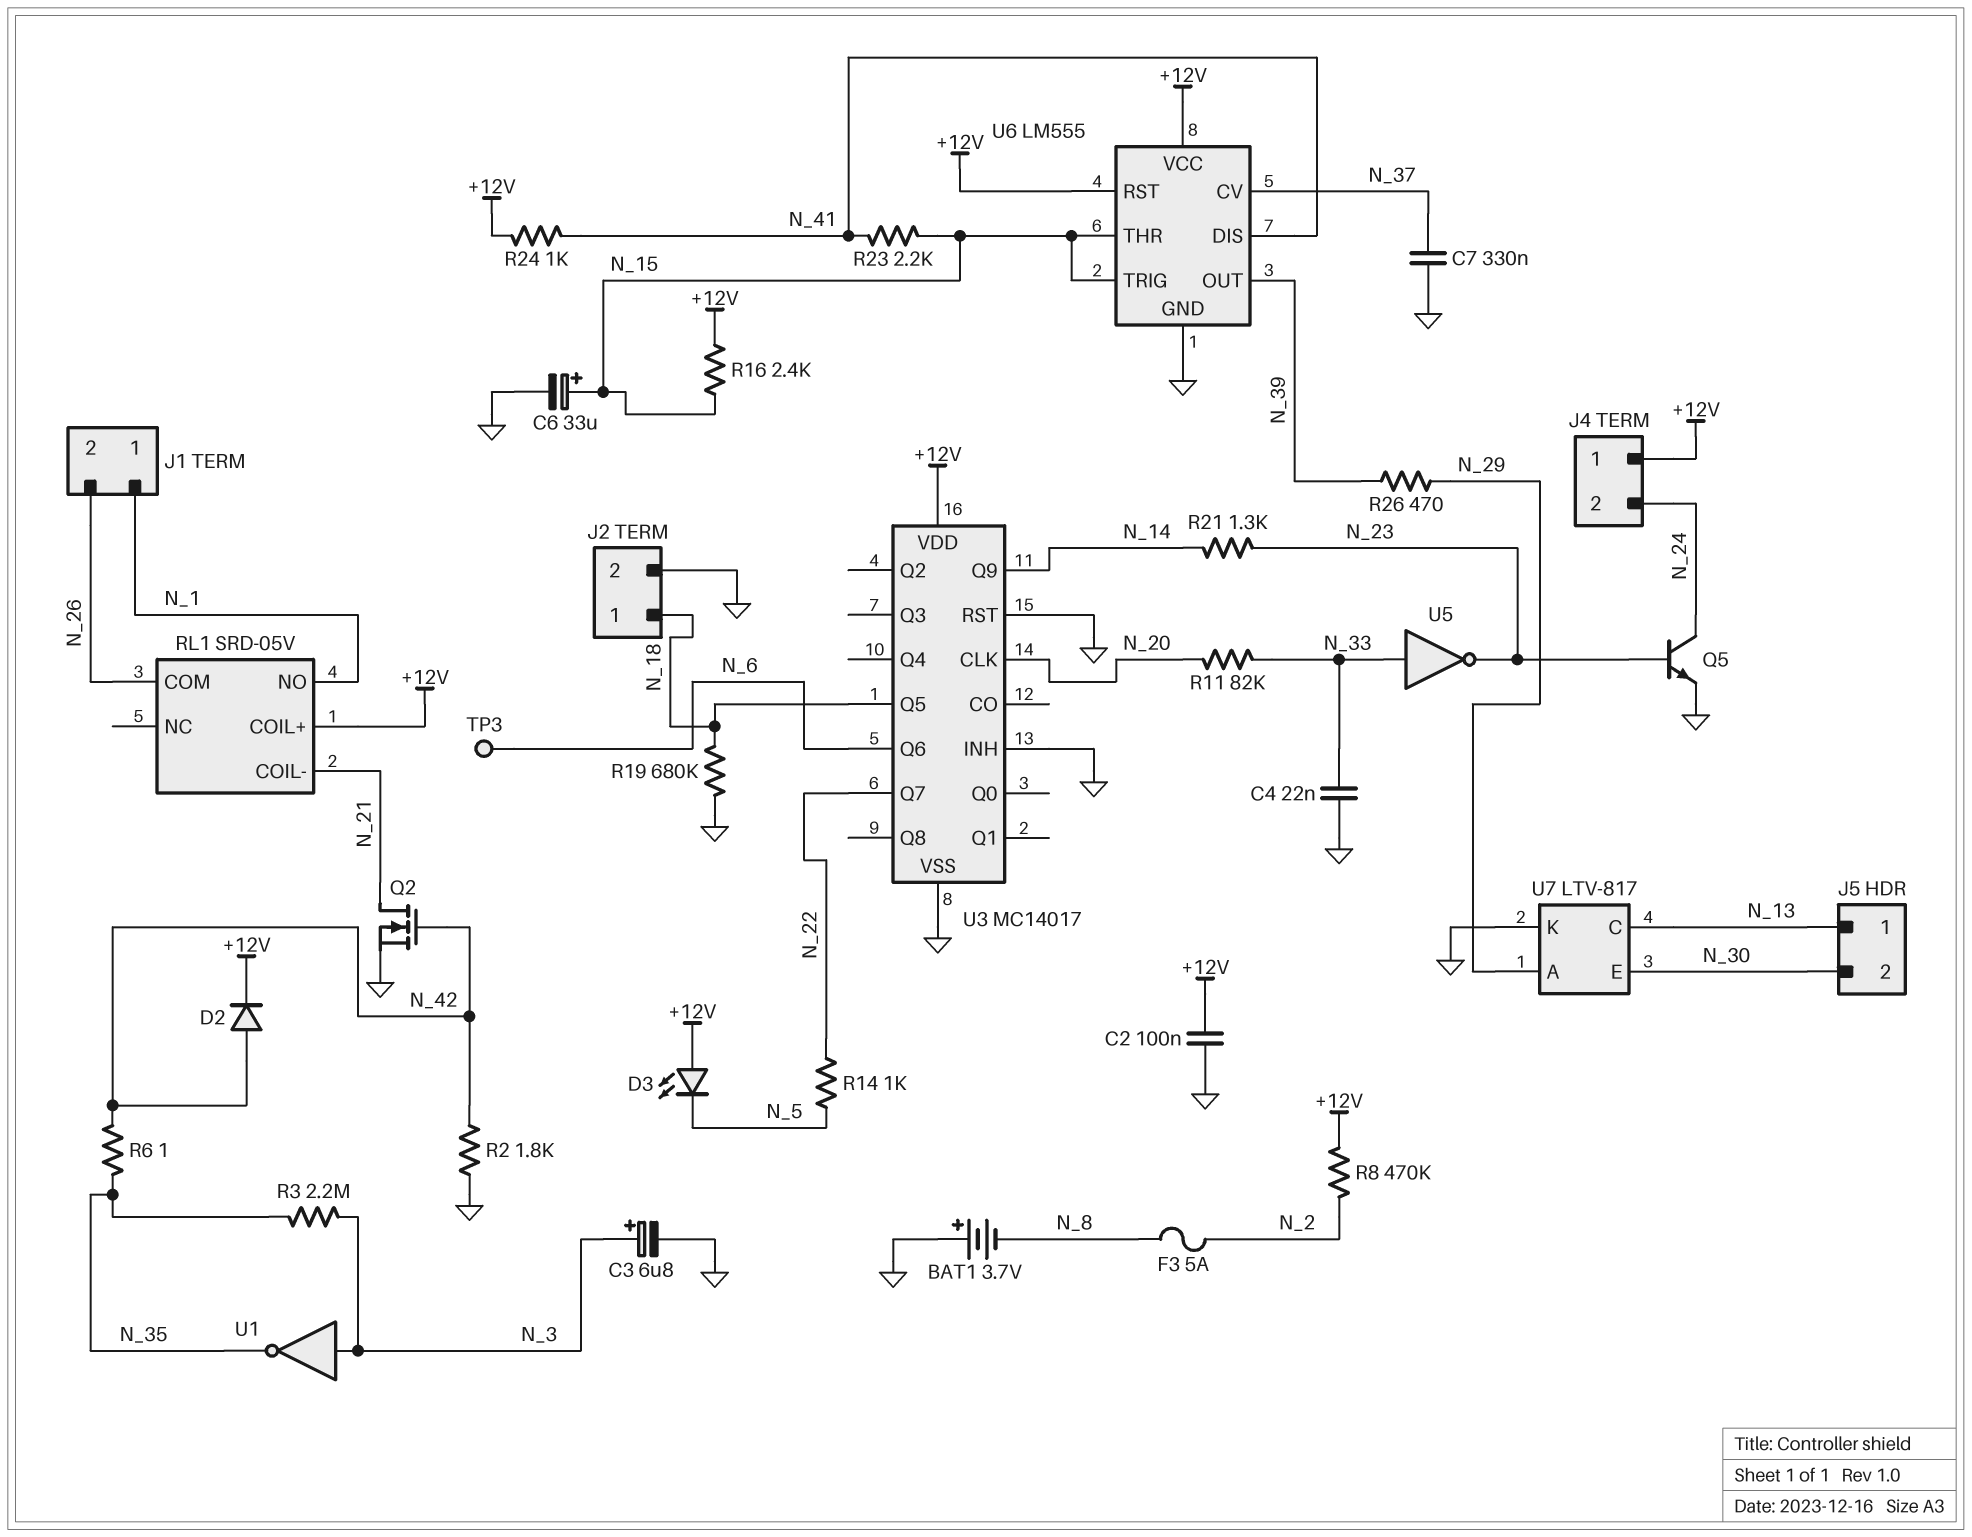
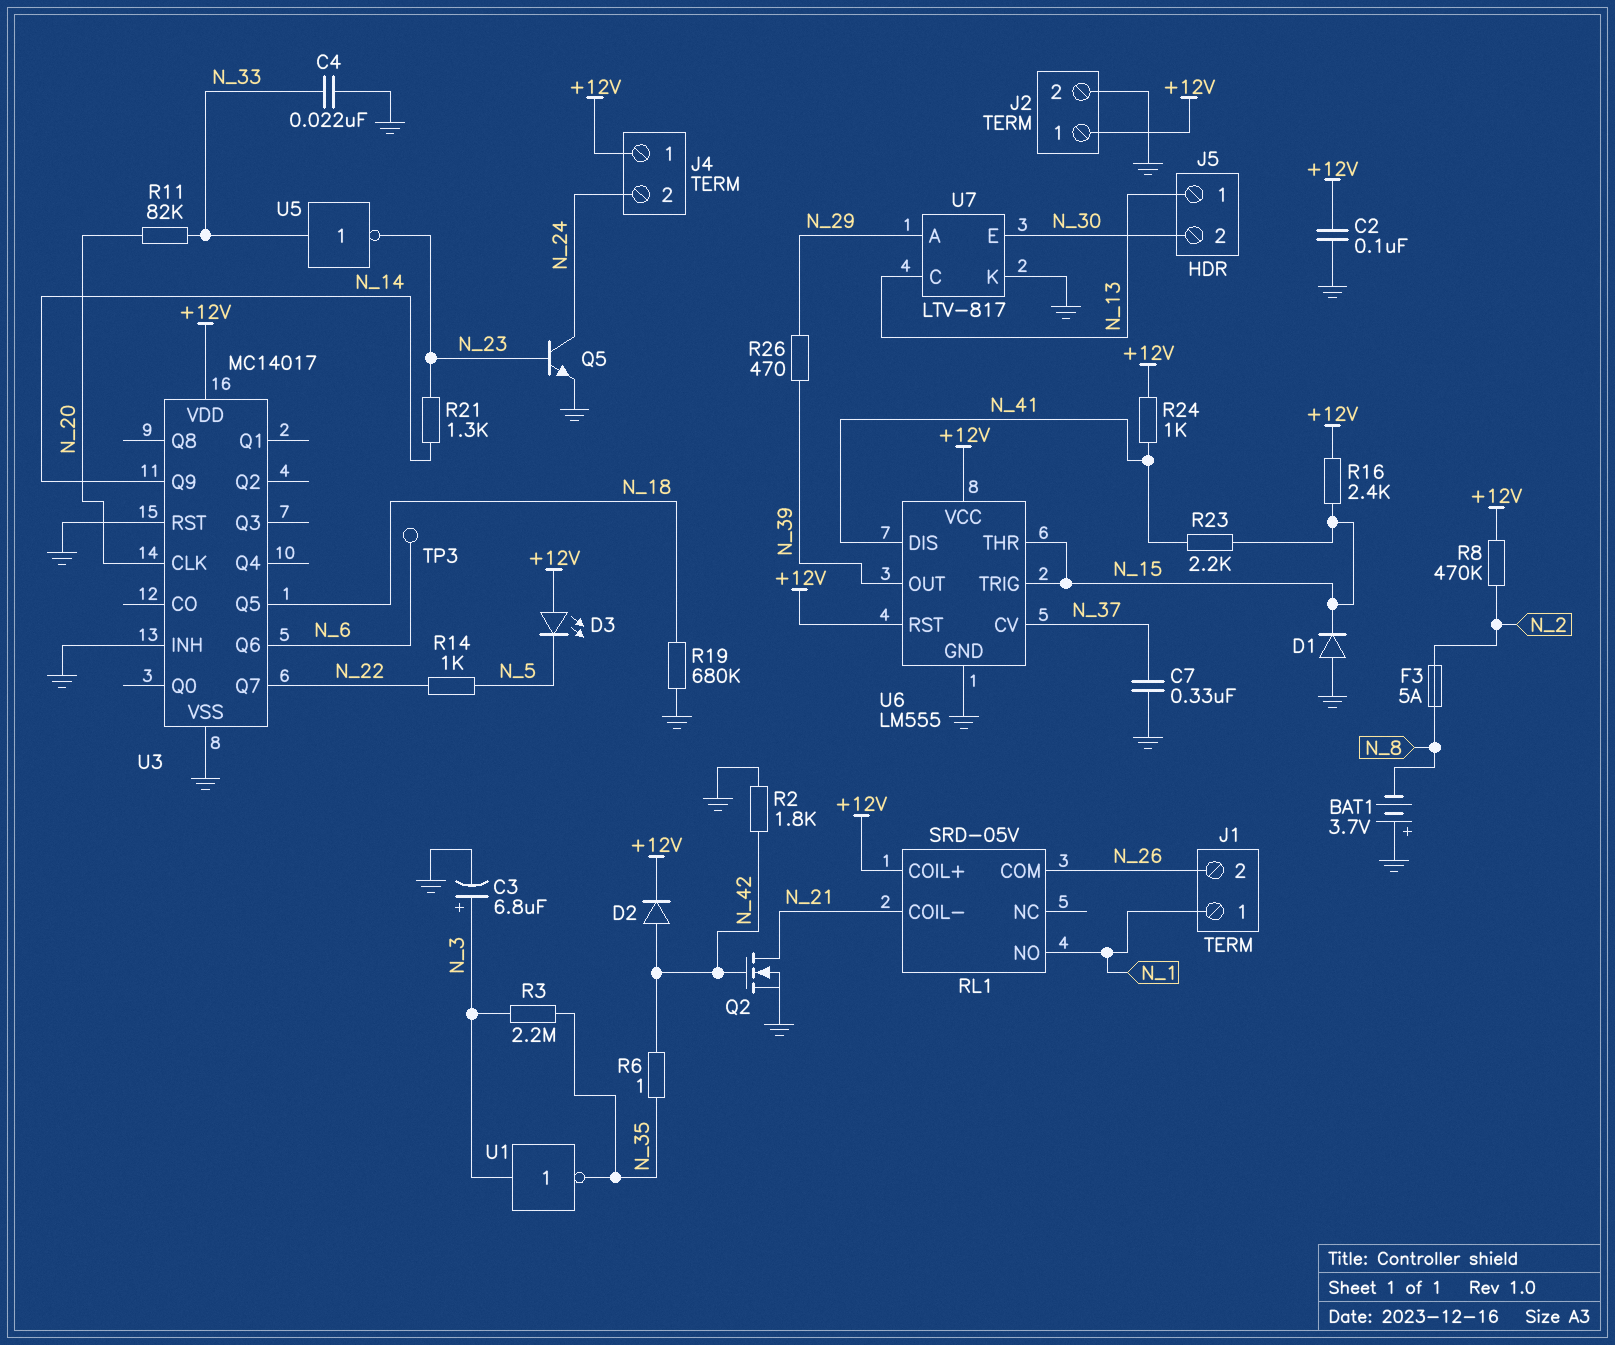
C6: 33uF (plus N_15, minus GND) -> none
D1: none -> diode (A GND, K N_15)
J2 pin 1: N_18 -> +12V

